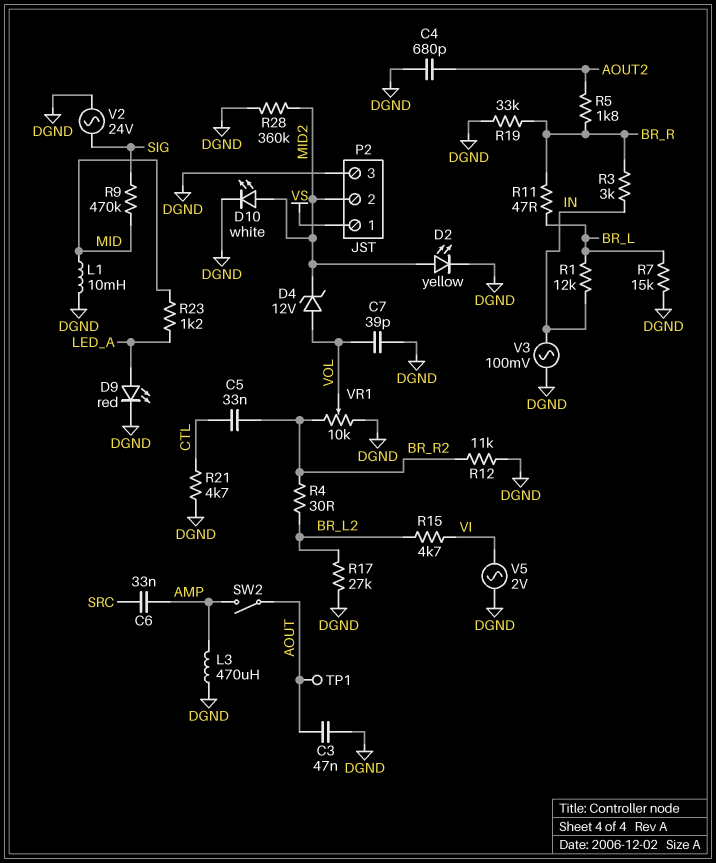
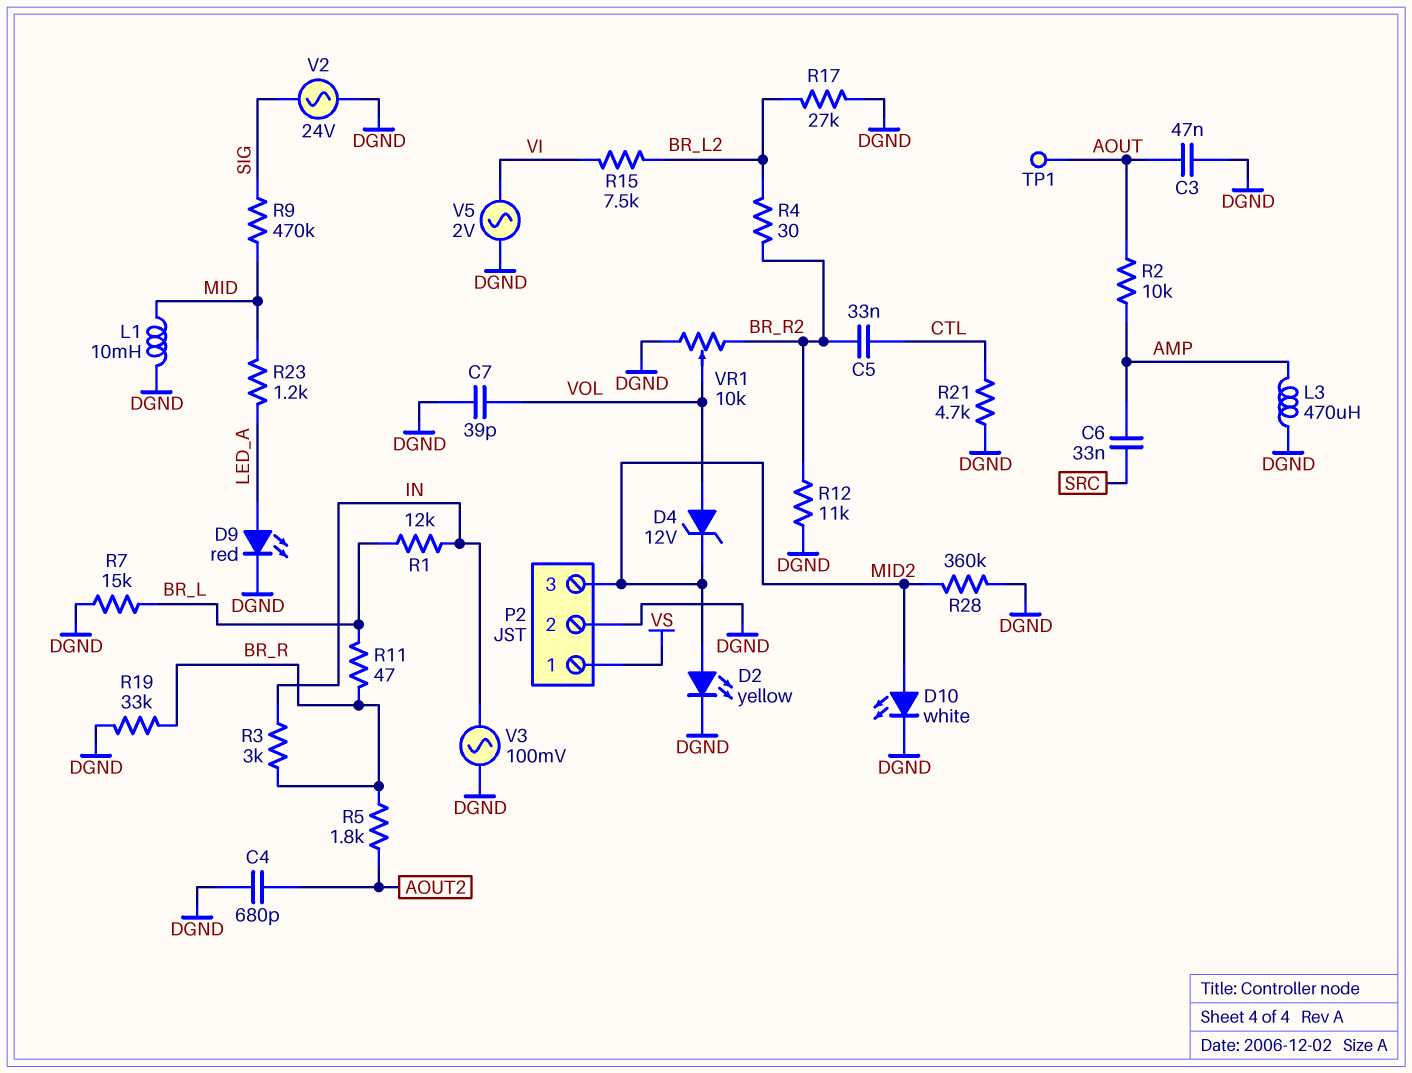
P2 pin 2: MID2 -> DGND
P2 pin 3: DGND -> MID2
R2: none -> 10k (AMP, AOUT)
R15: 4.7k (BR_L2, VI) -> 7.5k (BR_L2, VI)
SW2: switch (AMP, AOUT) -> none

